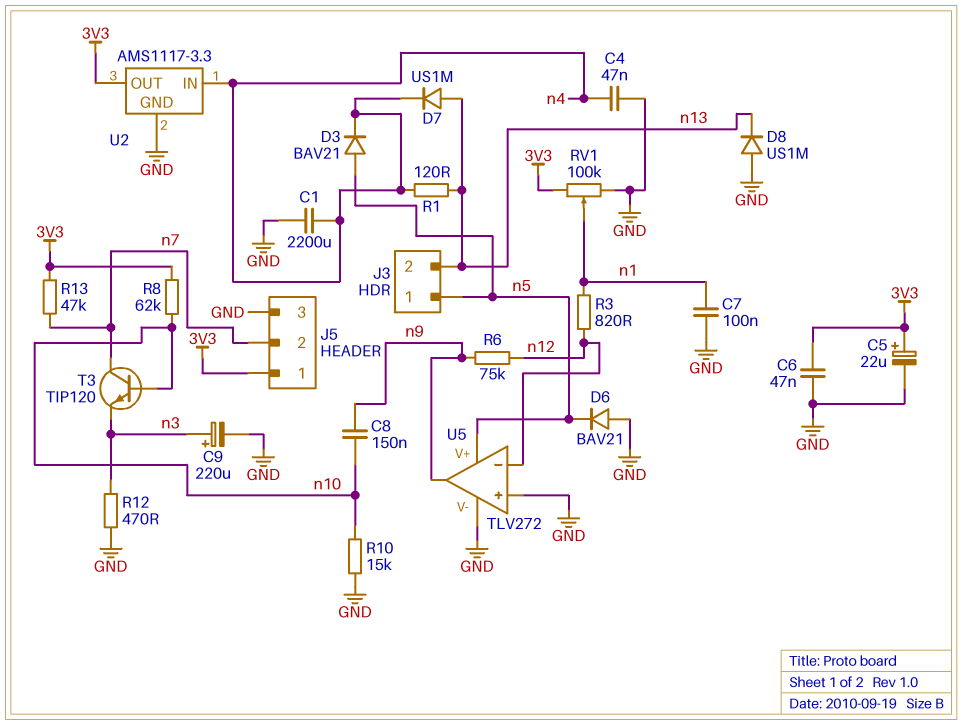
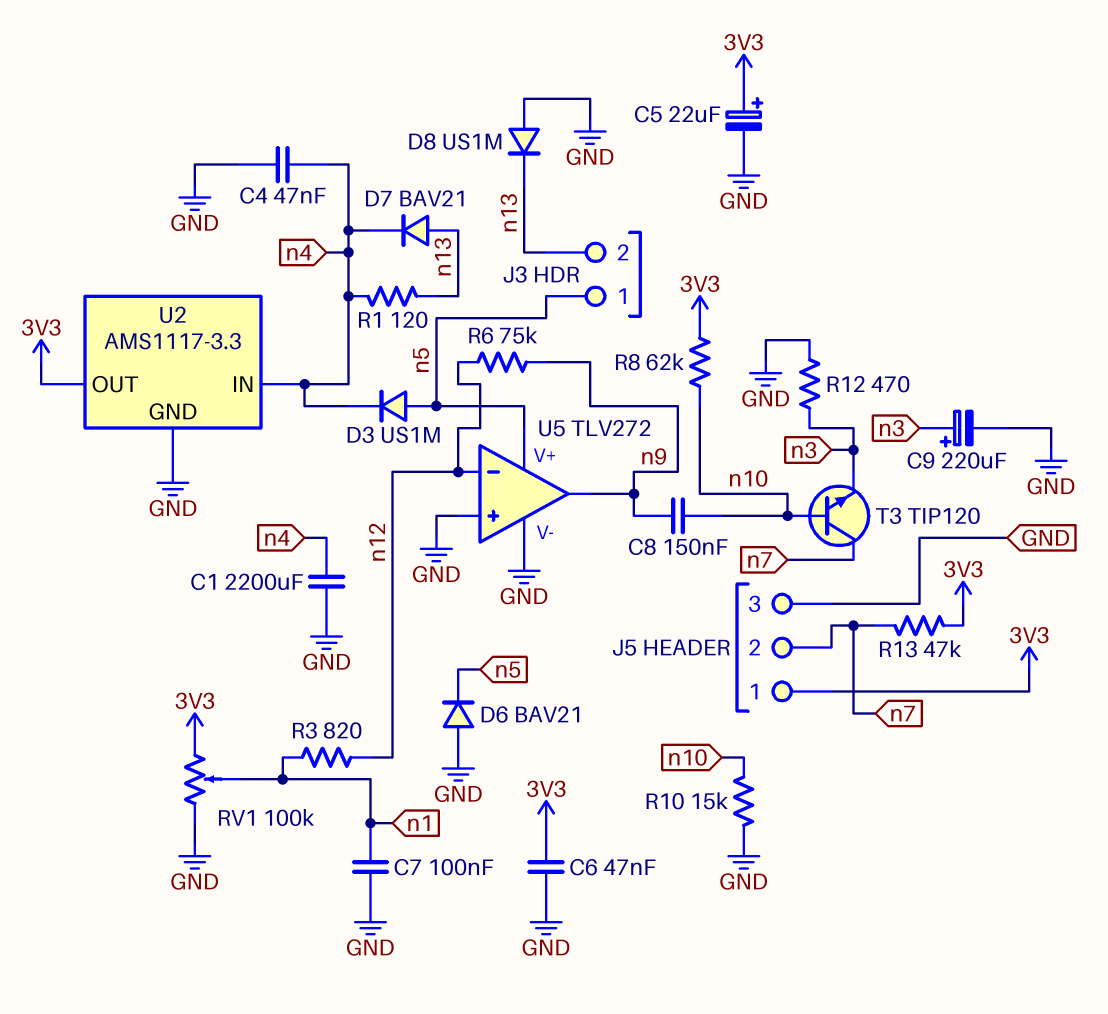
D3: diode BAV21 (A n5, K n4) -> diode US1M (A n5, K n4)
D7: diode US1M (A n13, K n4) -> diode BAV21 (A n13, K n4)

